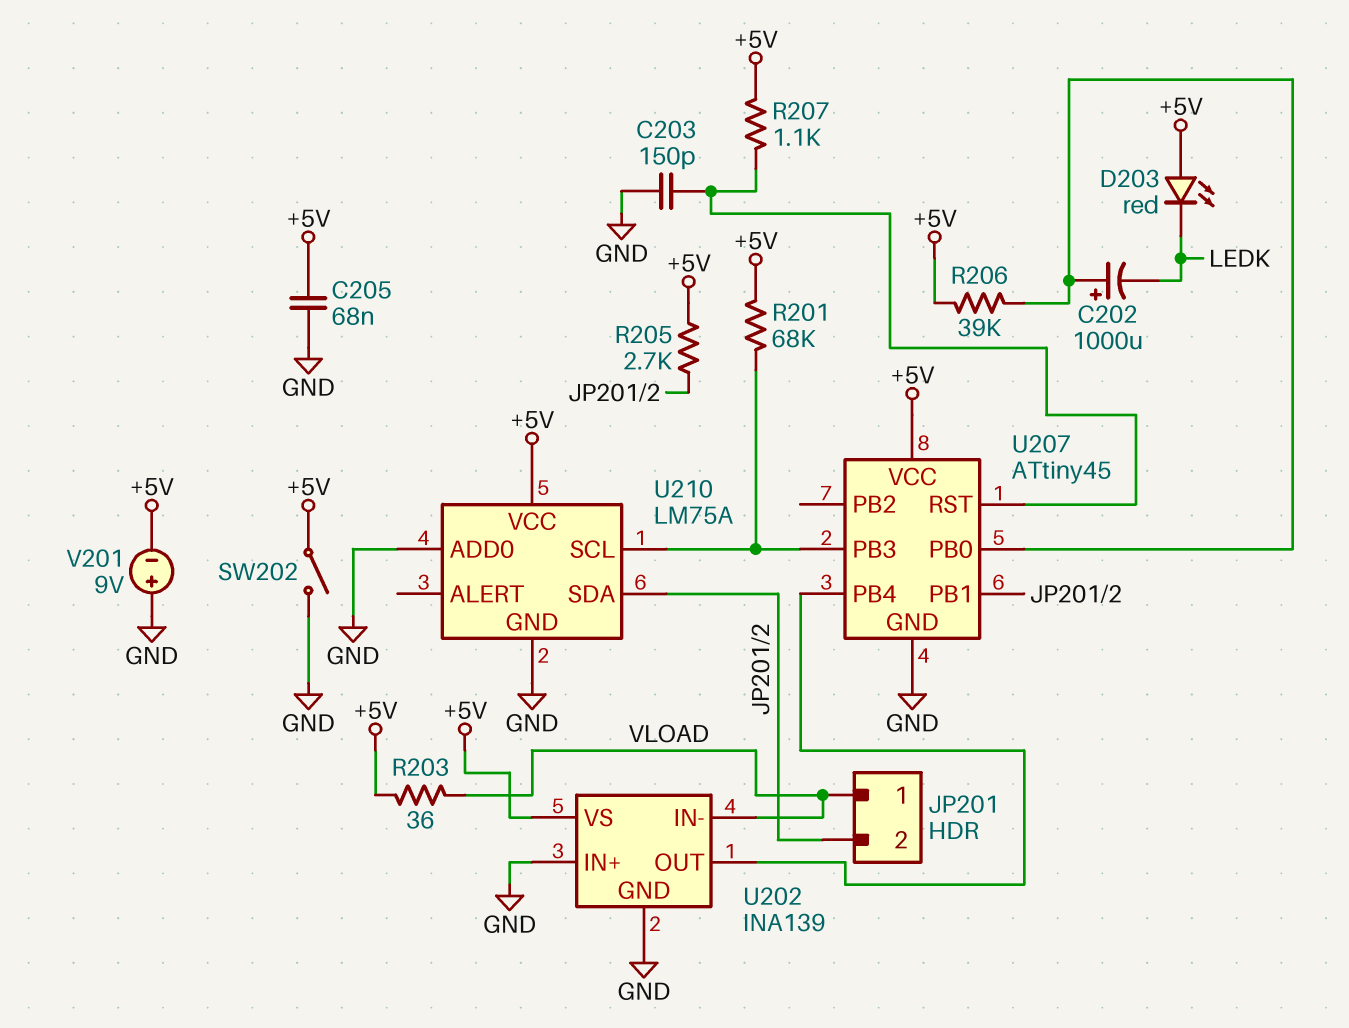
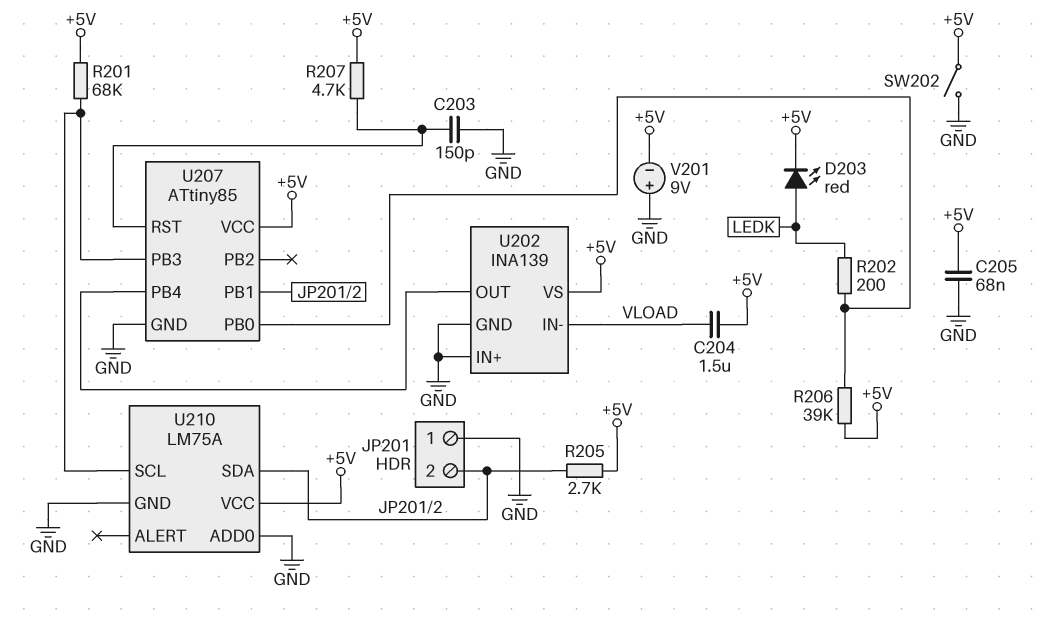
C202: 1000uF (plus U207/PB0, minus LEDK) -> none
C204: none -> 1.5uF (+5V, VLOAD)
D203: LED red (A +5V, K LEDK) -> LED red (A LEDK, K +5V)
JP201 pin 1: VLOAD -> GND
R202: none -> 200 (LEDK, U207/PB0)
R203: 36 (+5V, VLOAD) -> none
R207: 1.1k (+5V, U207/RST) -> 4.7k (+5V, U207/RST)
U207: ATtiny45 -> ATtiny85

